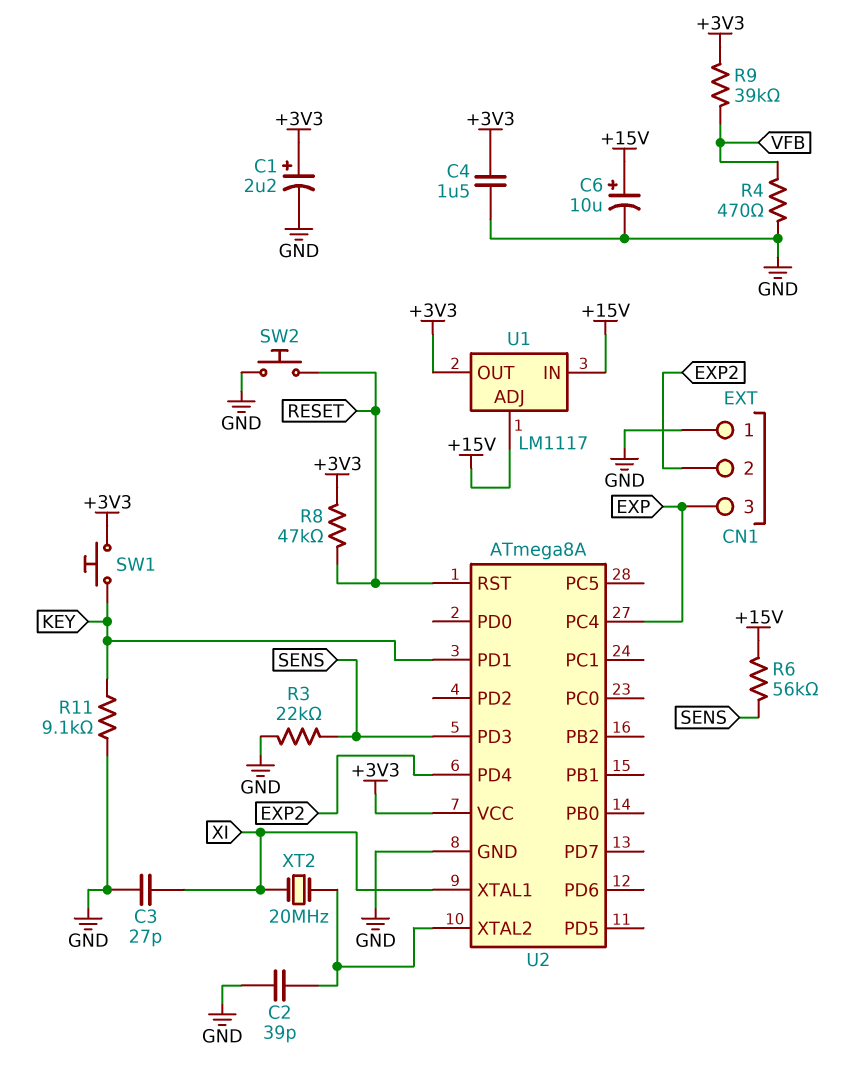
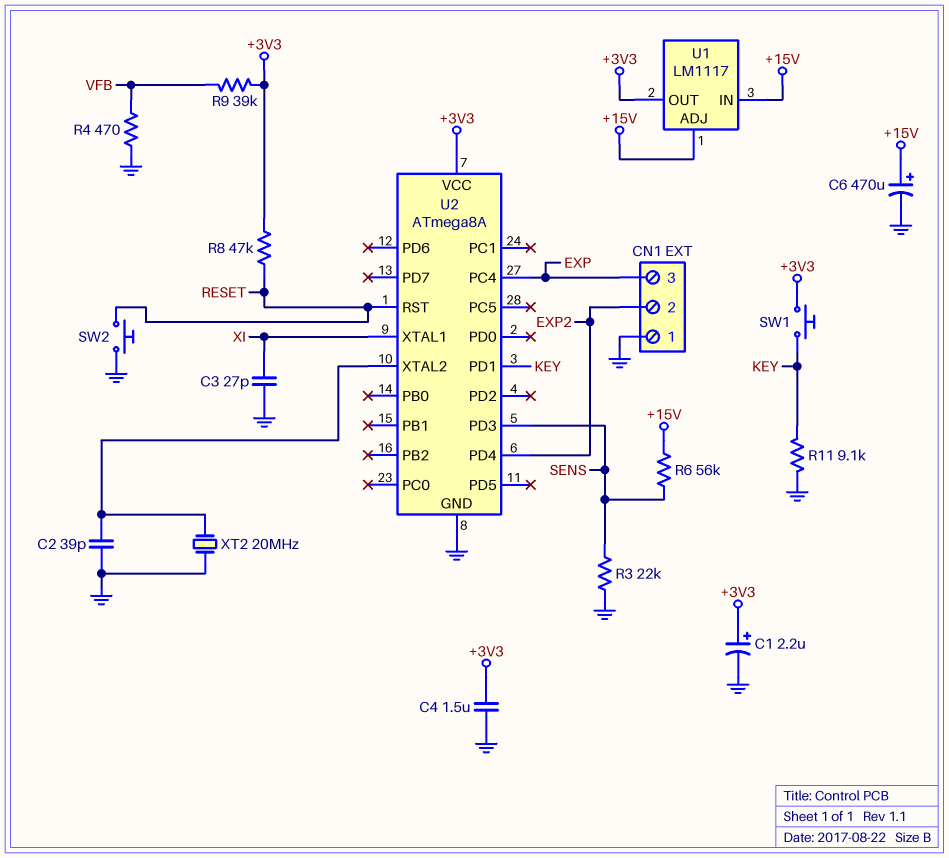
C6: 10uF (plus +15V, minus GND) -> 470uF (plus +15V, minus GND)
XT2: 20MHz (U2/XTAL2, XI) -> 20MHz (GND, U2/XTAL2)

